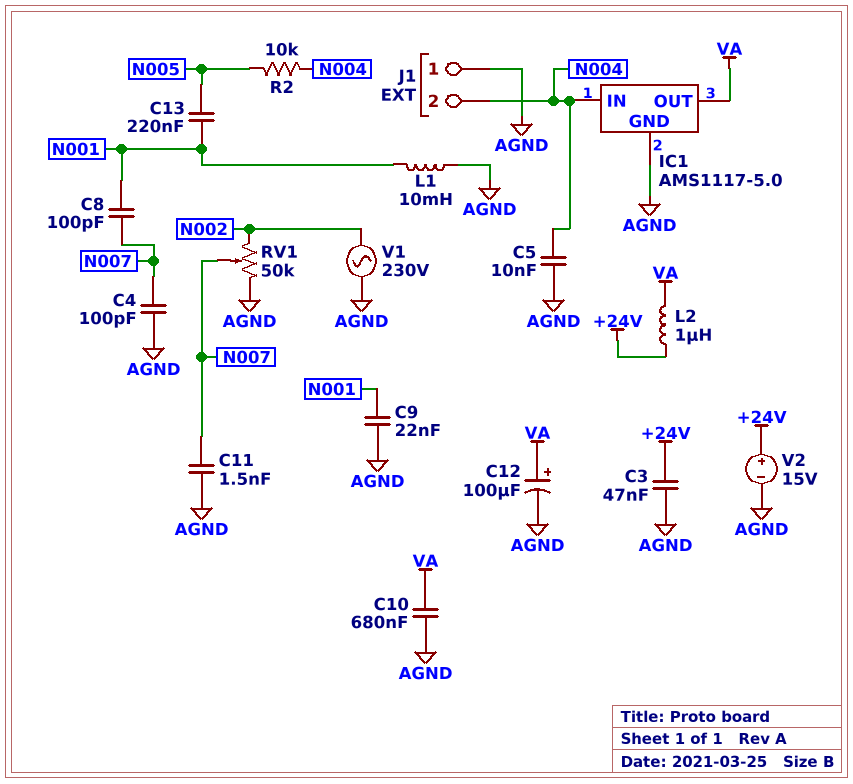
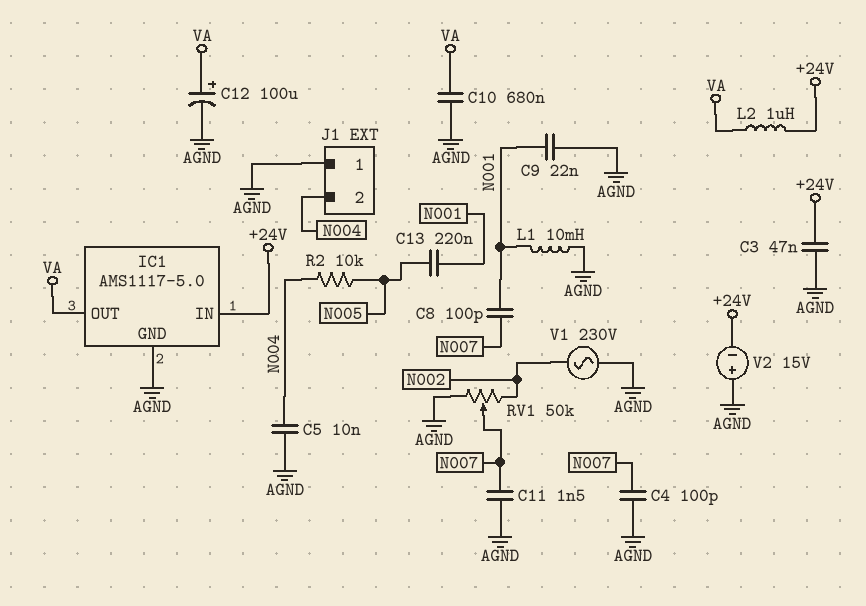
IC1 pin IN: N004 -> +24V
V2: 15V (plus +24V, minus AGND) -> 15V (plus AGND, minus +24V)

